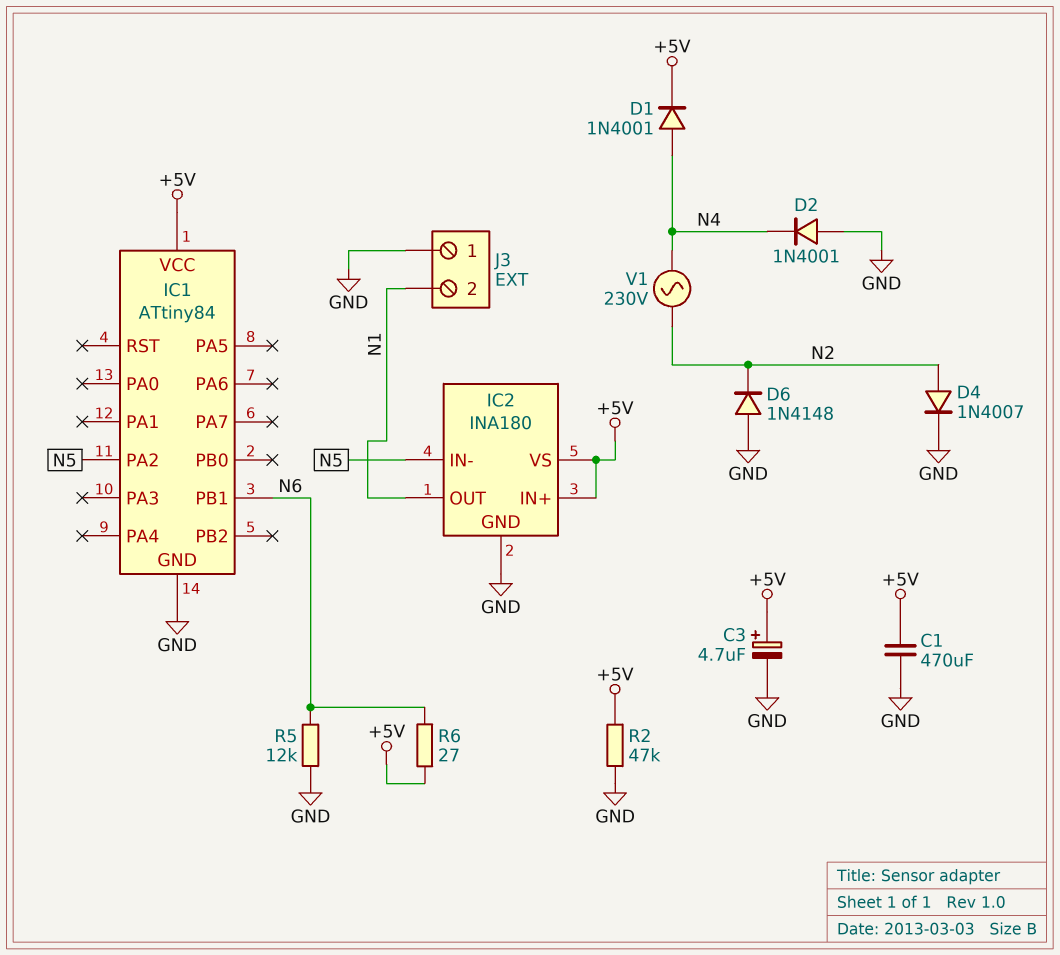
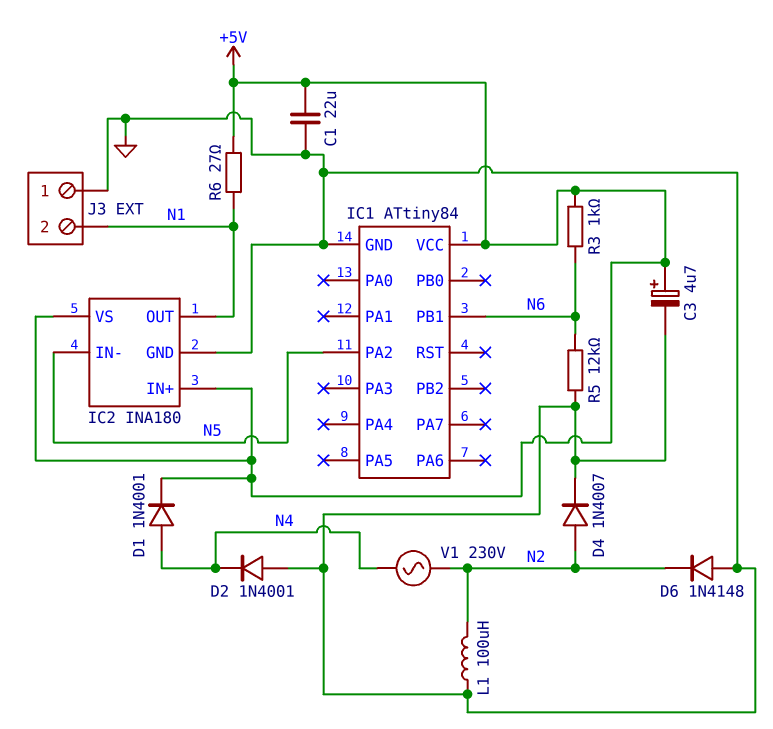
C1: 470uF (+5V, GND) -> 22uF (+5V, GND)
L1: none -> 100uH (GND, N2)
R2: 47k (+5V, GND) -> none
R3: none -> 1k (+5V, N6)
R6: 27 (+5V, N6) -> 27 (+5V, N1)

